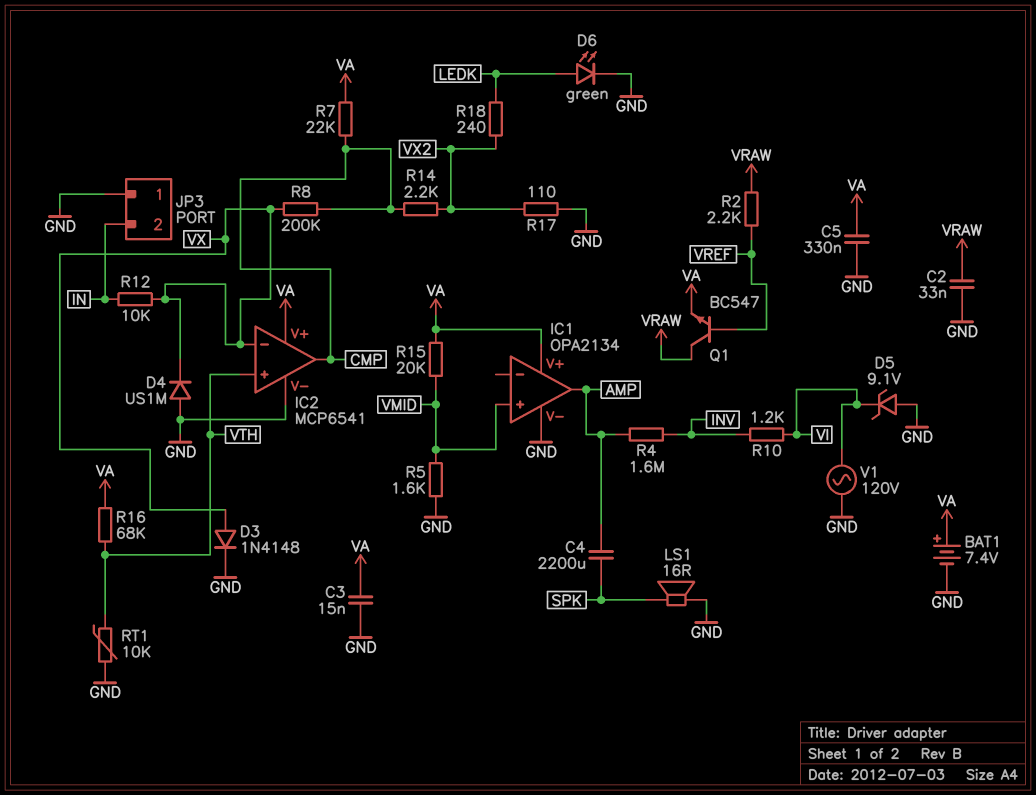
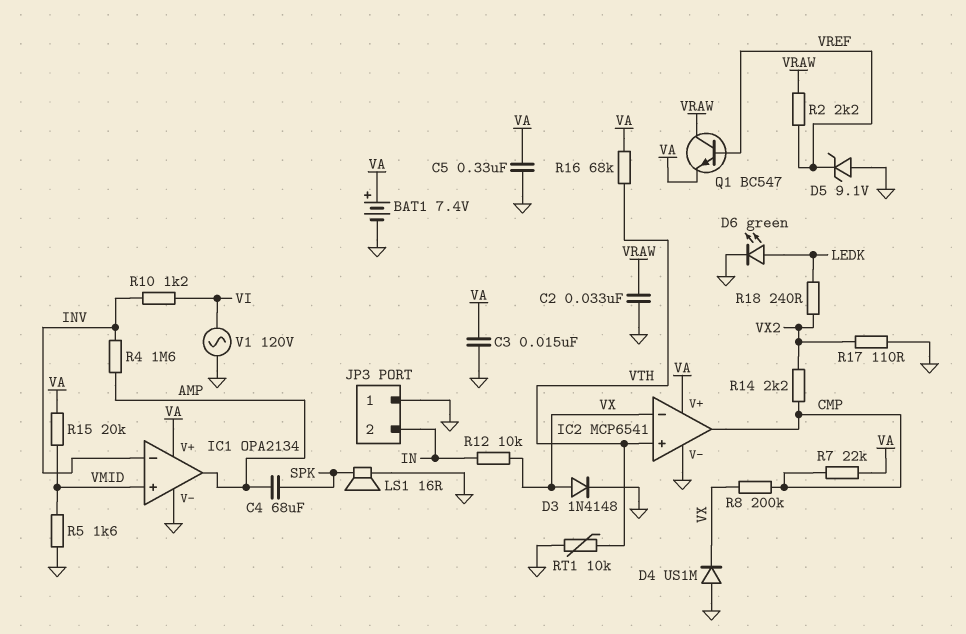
C4: 2200uF (AMP, SPK) -> 68uF (AMP, SPK)
D5: zener 9.1V (A GND, K VI) -> zener 9.1V (A GND, K VREF)
IC1 pin in-: none -> INV

